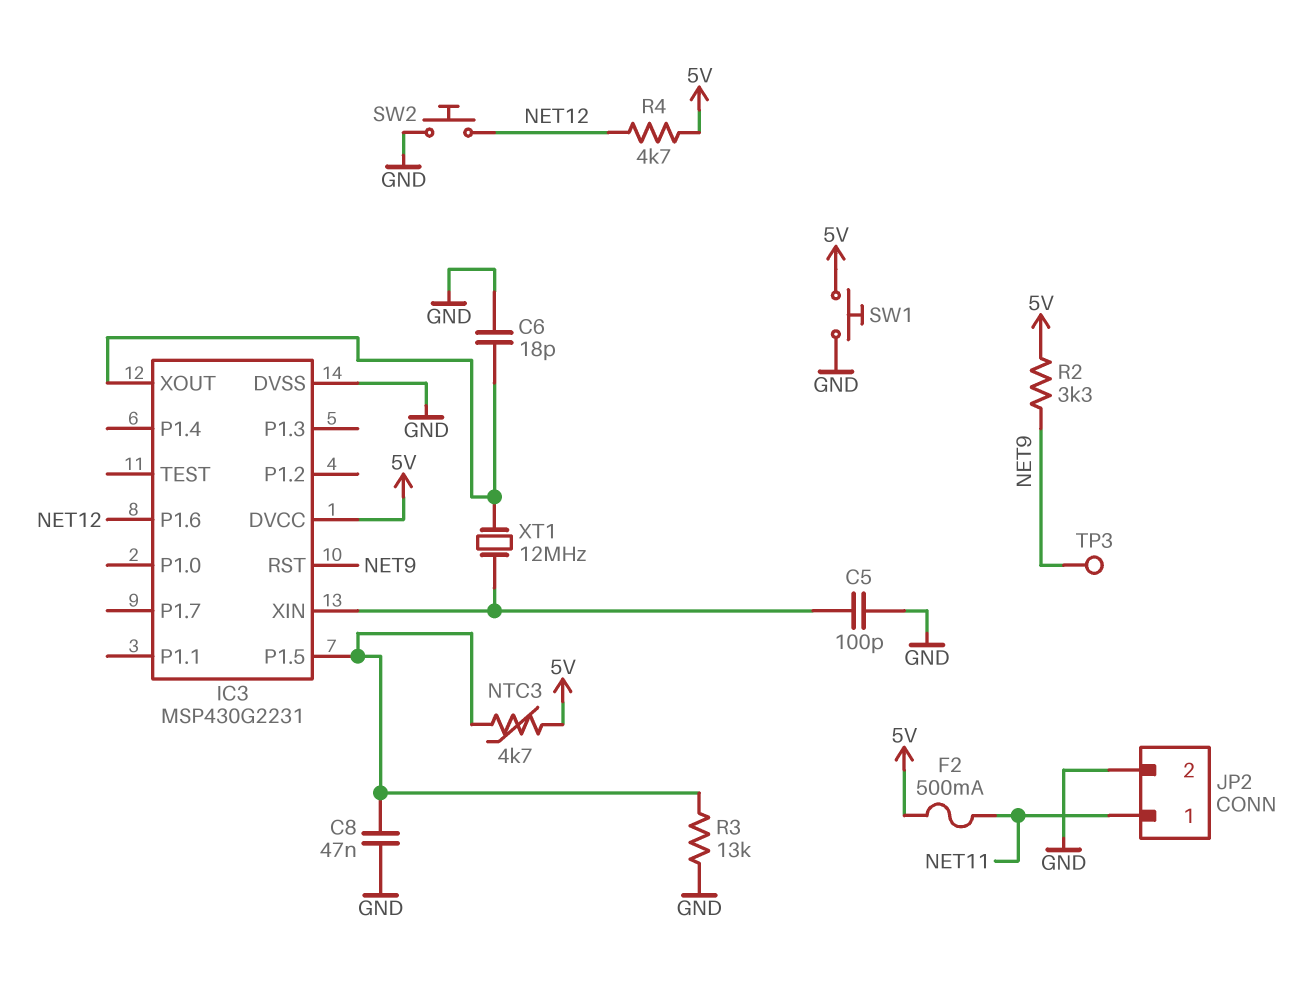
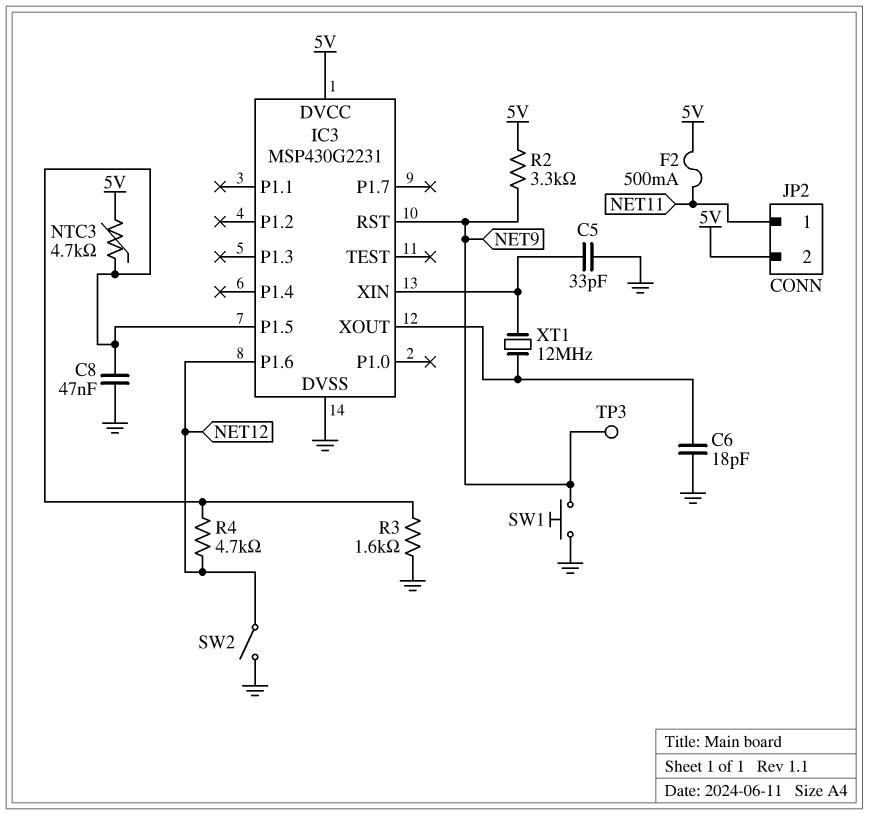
C5: 100pF (GND, IC3/XIN) -> 33pF (GND, IC3/XIN)
JP2 pin 2: GND -> 5V
R3: 13k (GND, IC3/P1.5) -> 1.6k (GND, IC3/P1.5)
R4: 4.7k (5V, NET12) -> 4.7k (IC3/P1.5, NET12)
SW1: button (5V, GND) -> button (GND, NET9)
SW2: button (GND, NET12) -> switch (GND, NET12)

